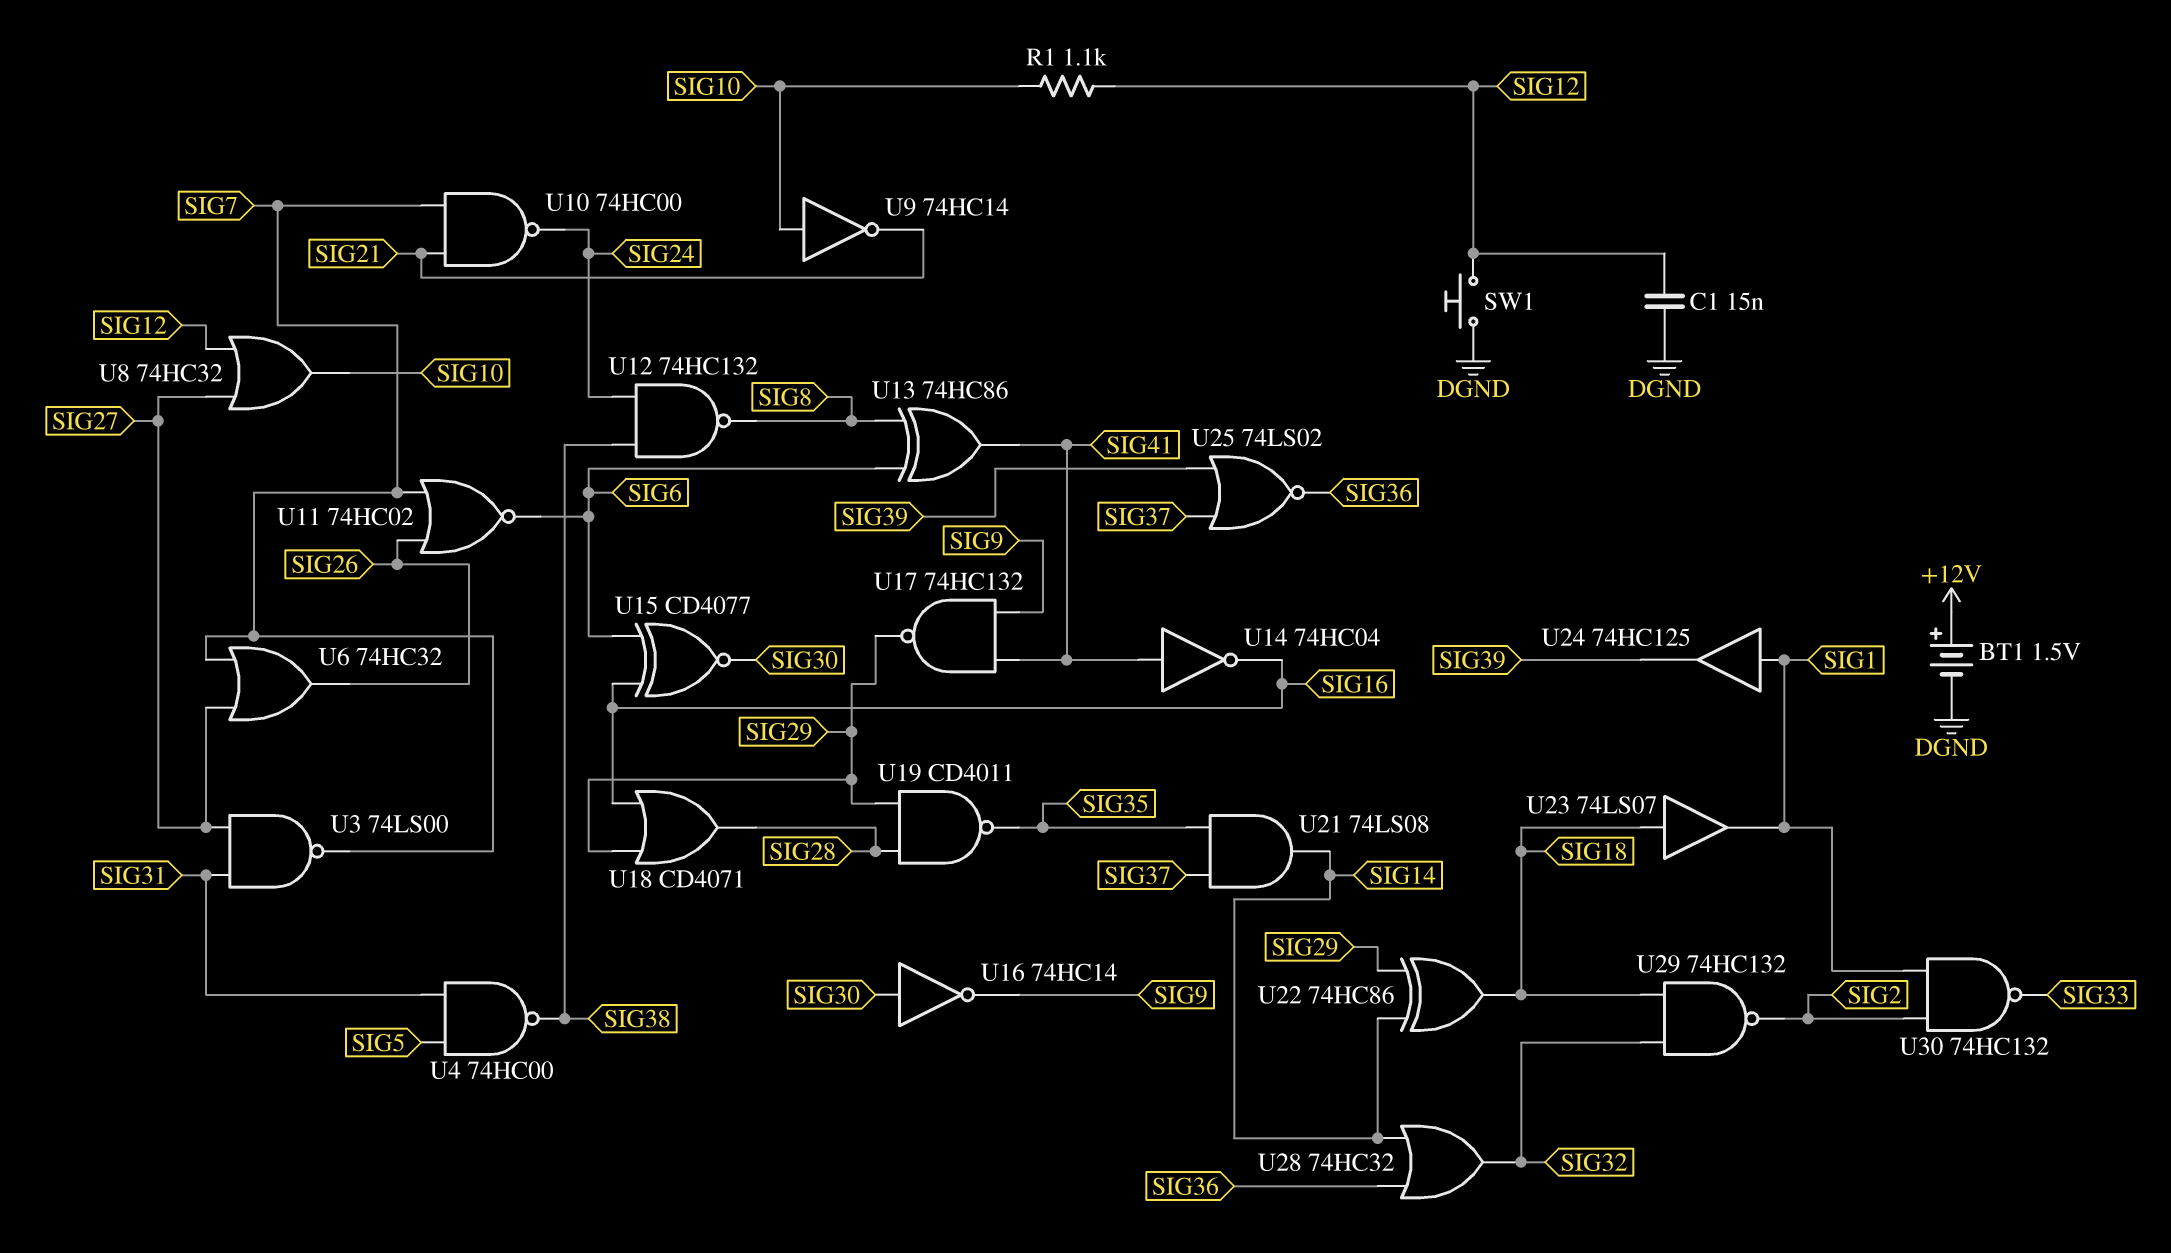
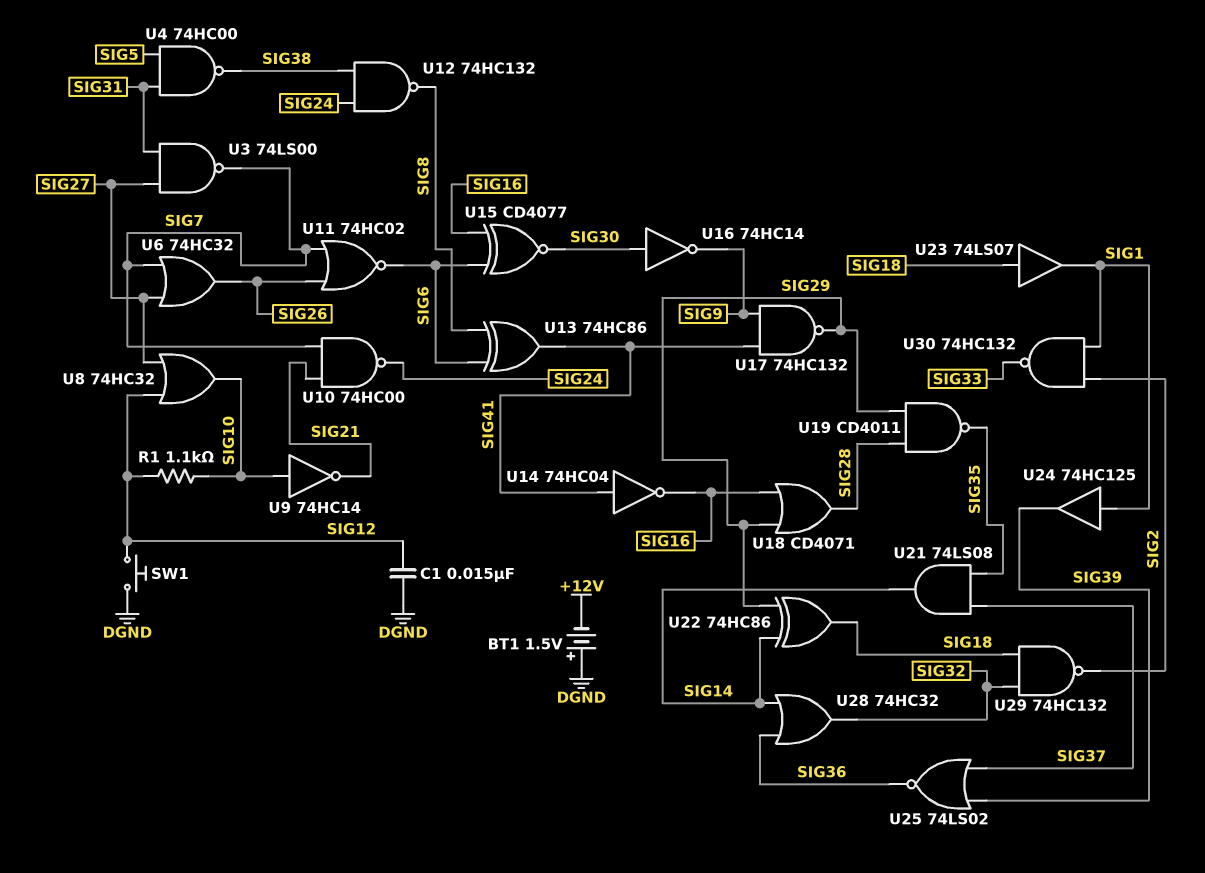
BT1: 1.5V (plus +12V, minus DGND) -> 1.5V (plus DGND, minus +12V)

